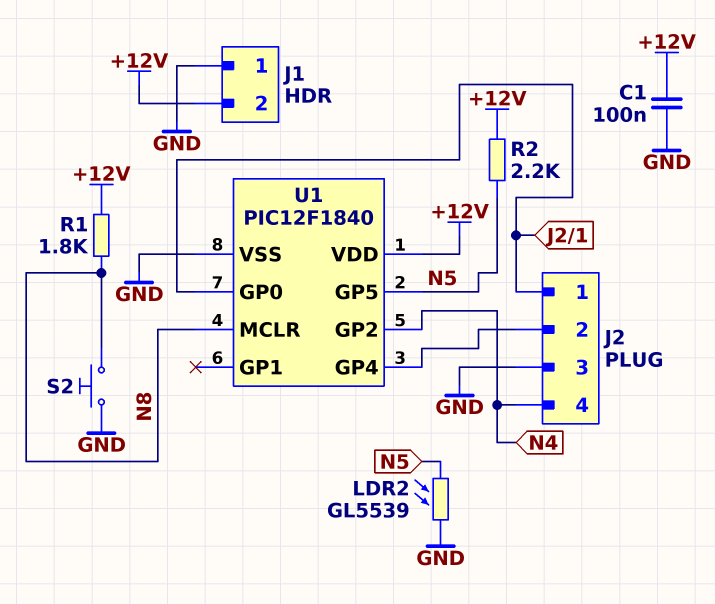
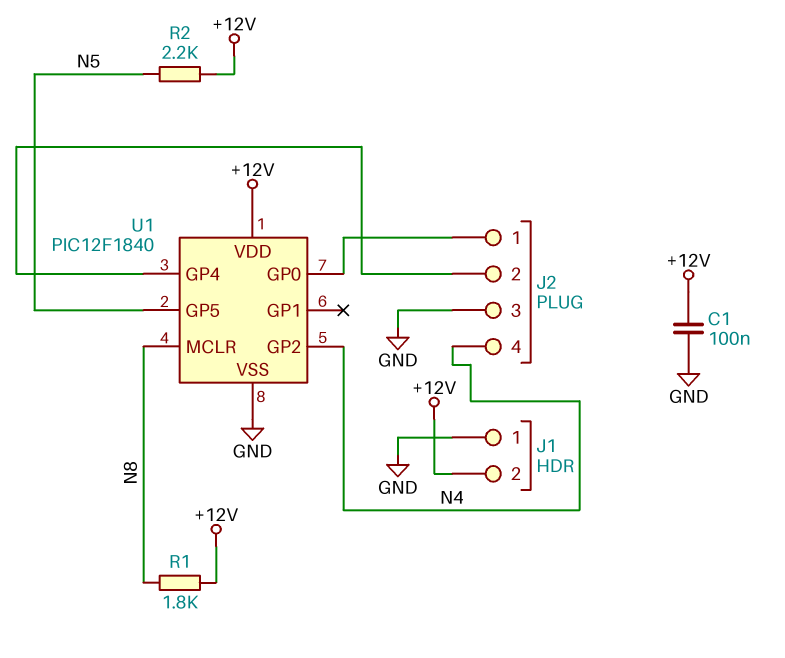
LDR2: GL5539 (GND, N5) -> none
S2: button (GND, N8) -> none

